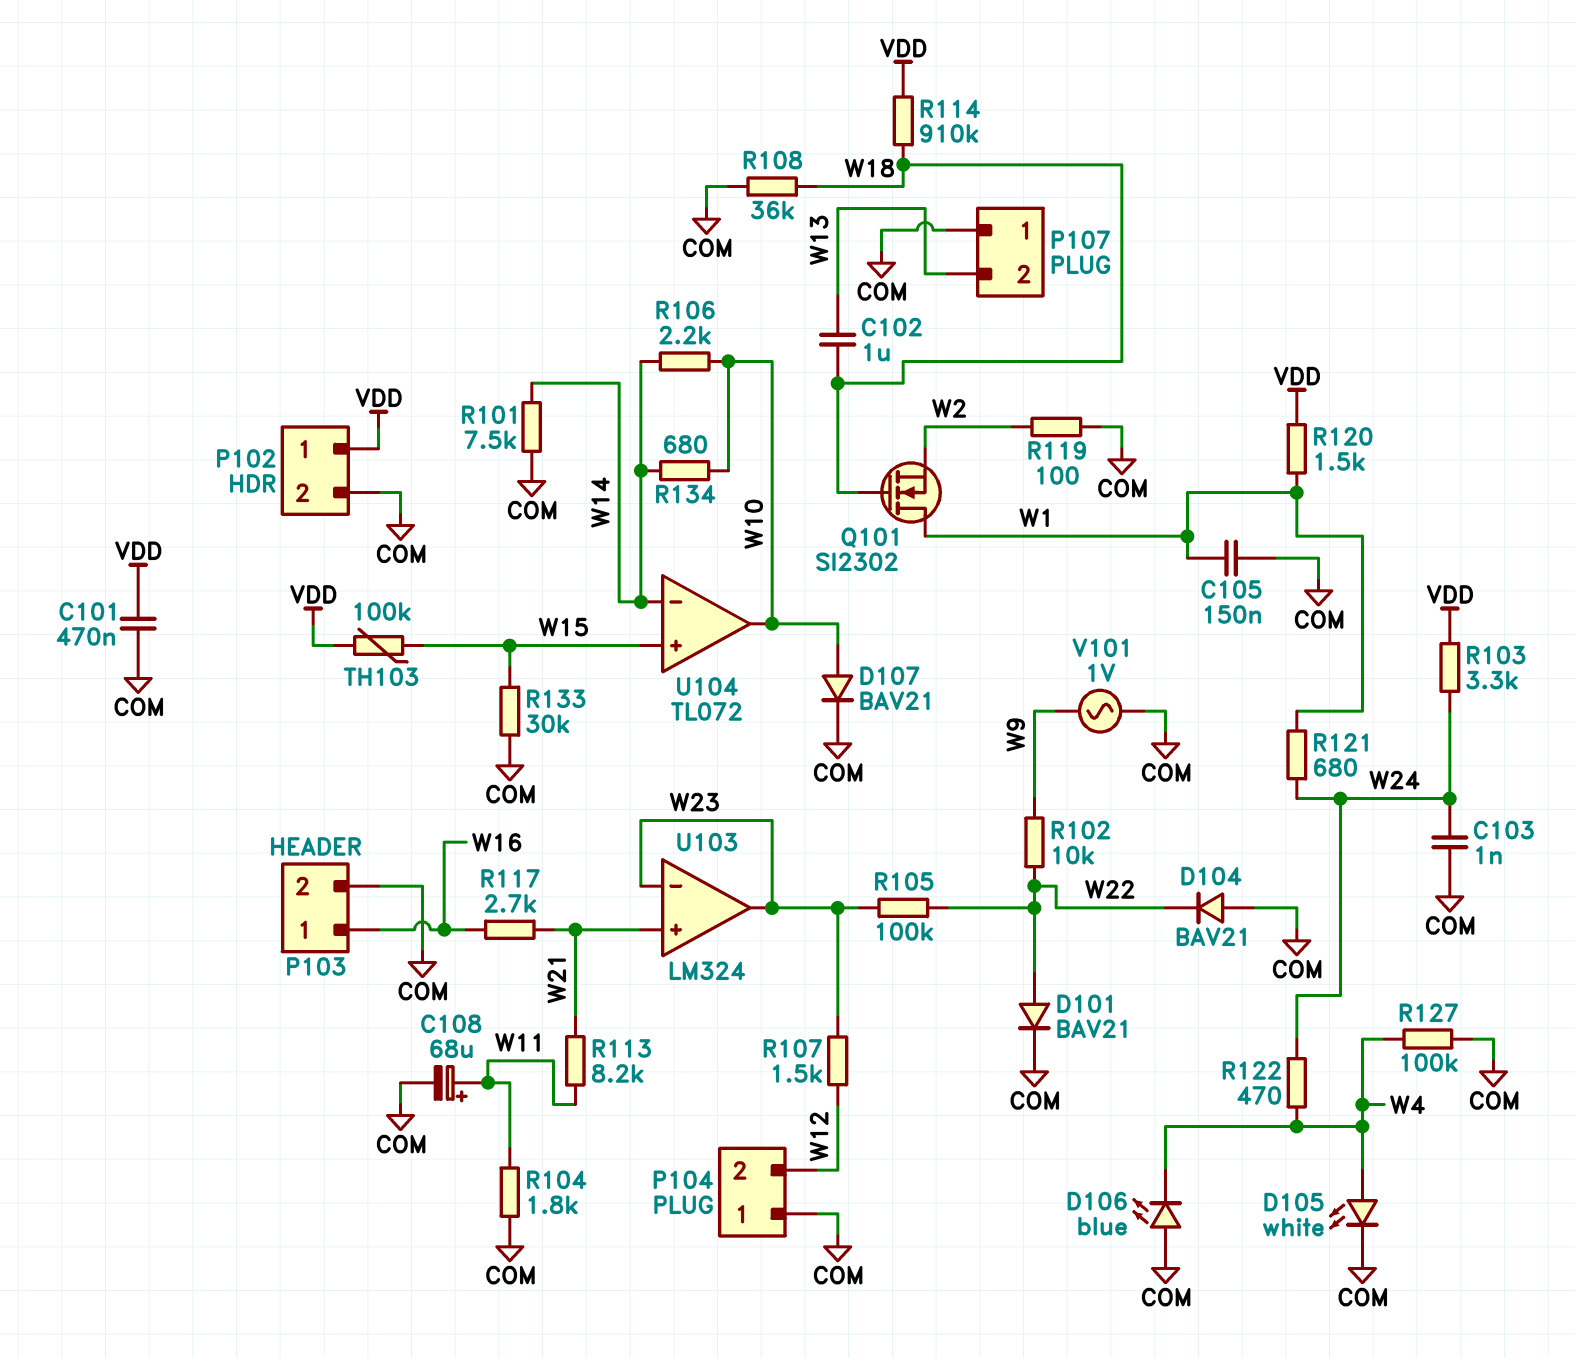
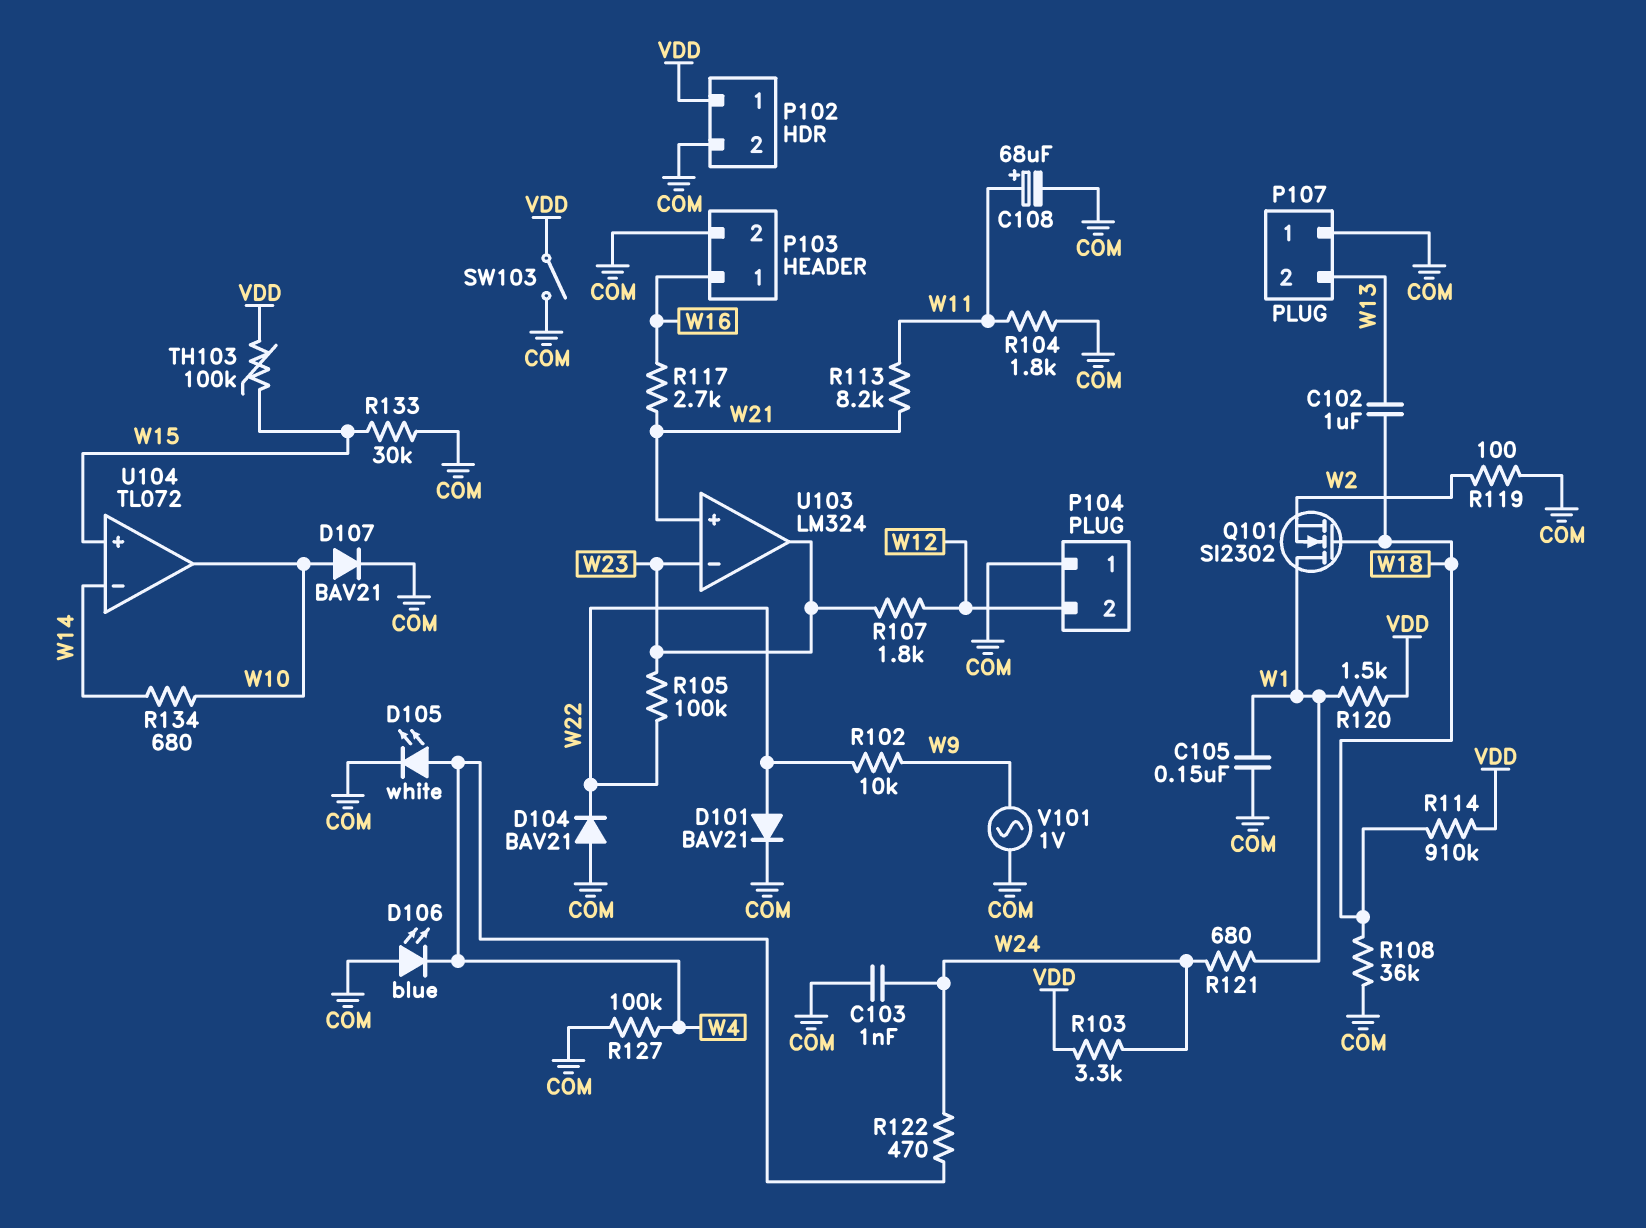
C101: 470nF (COM, VDD) -> none
R101: 7.5k (COM, W14) -> none
R106: 2.2k (W10, W14) -> none
R107: 1.5k (W12, W23) -> 1.8k (W12, W23)
SW103: none -> switch (COM, VDD)

